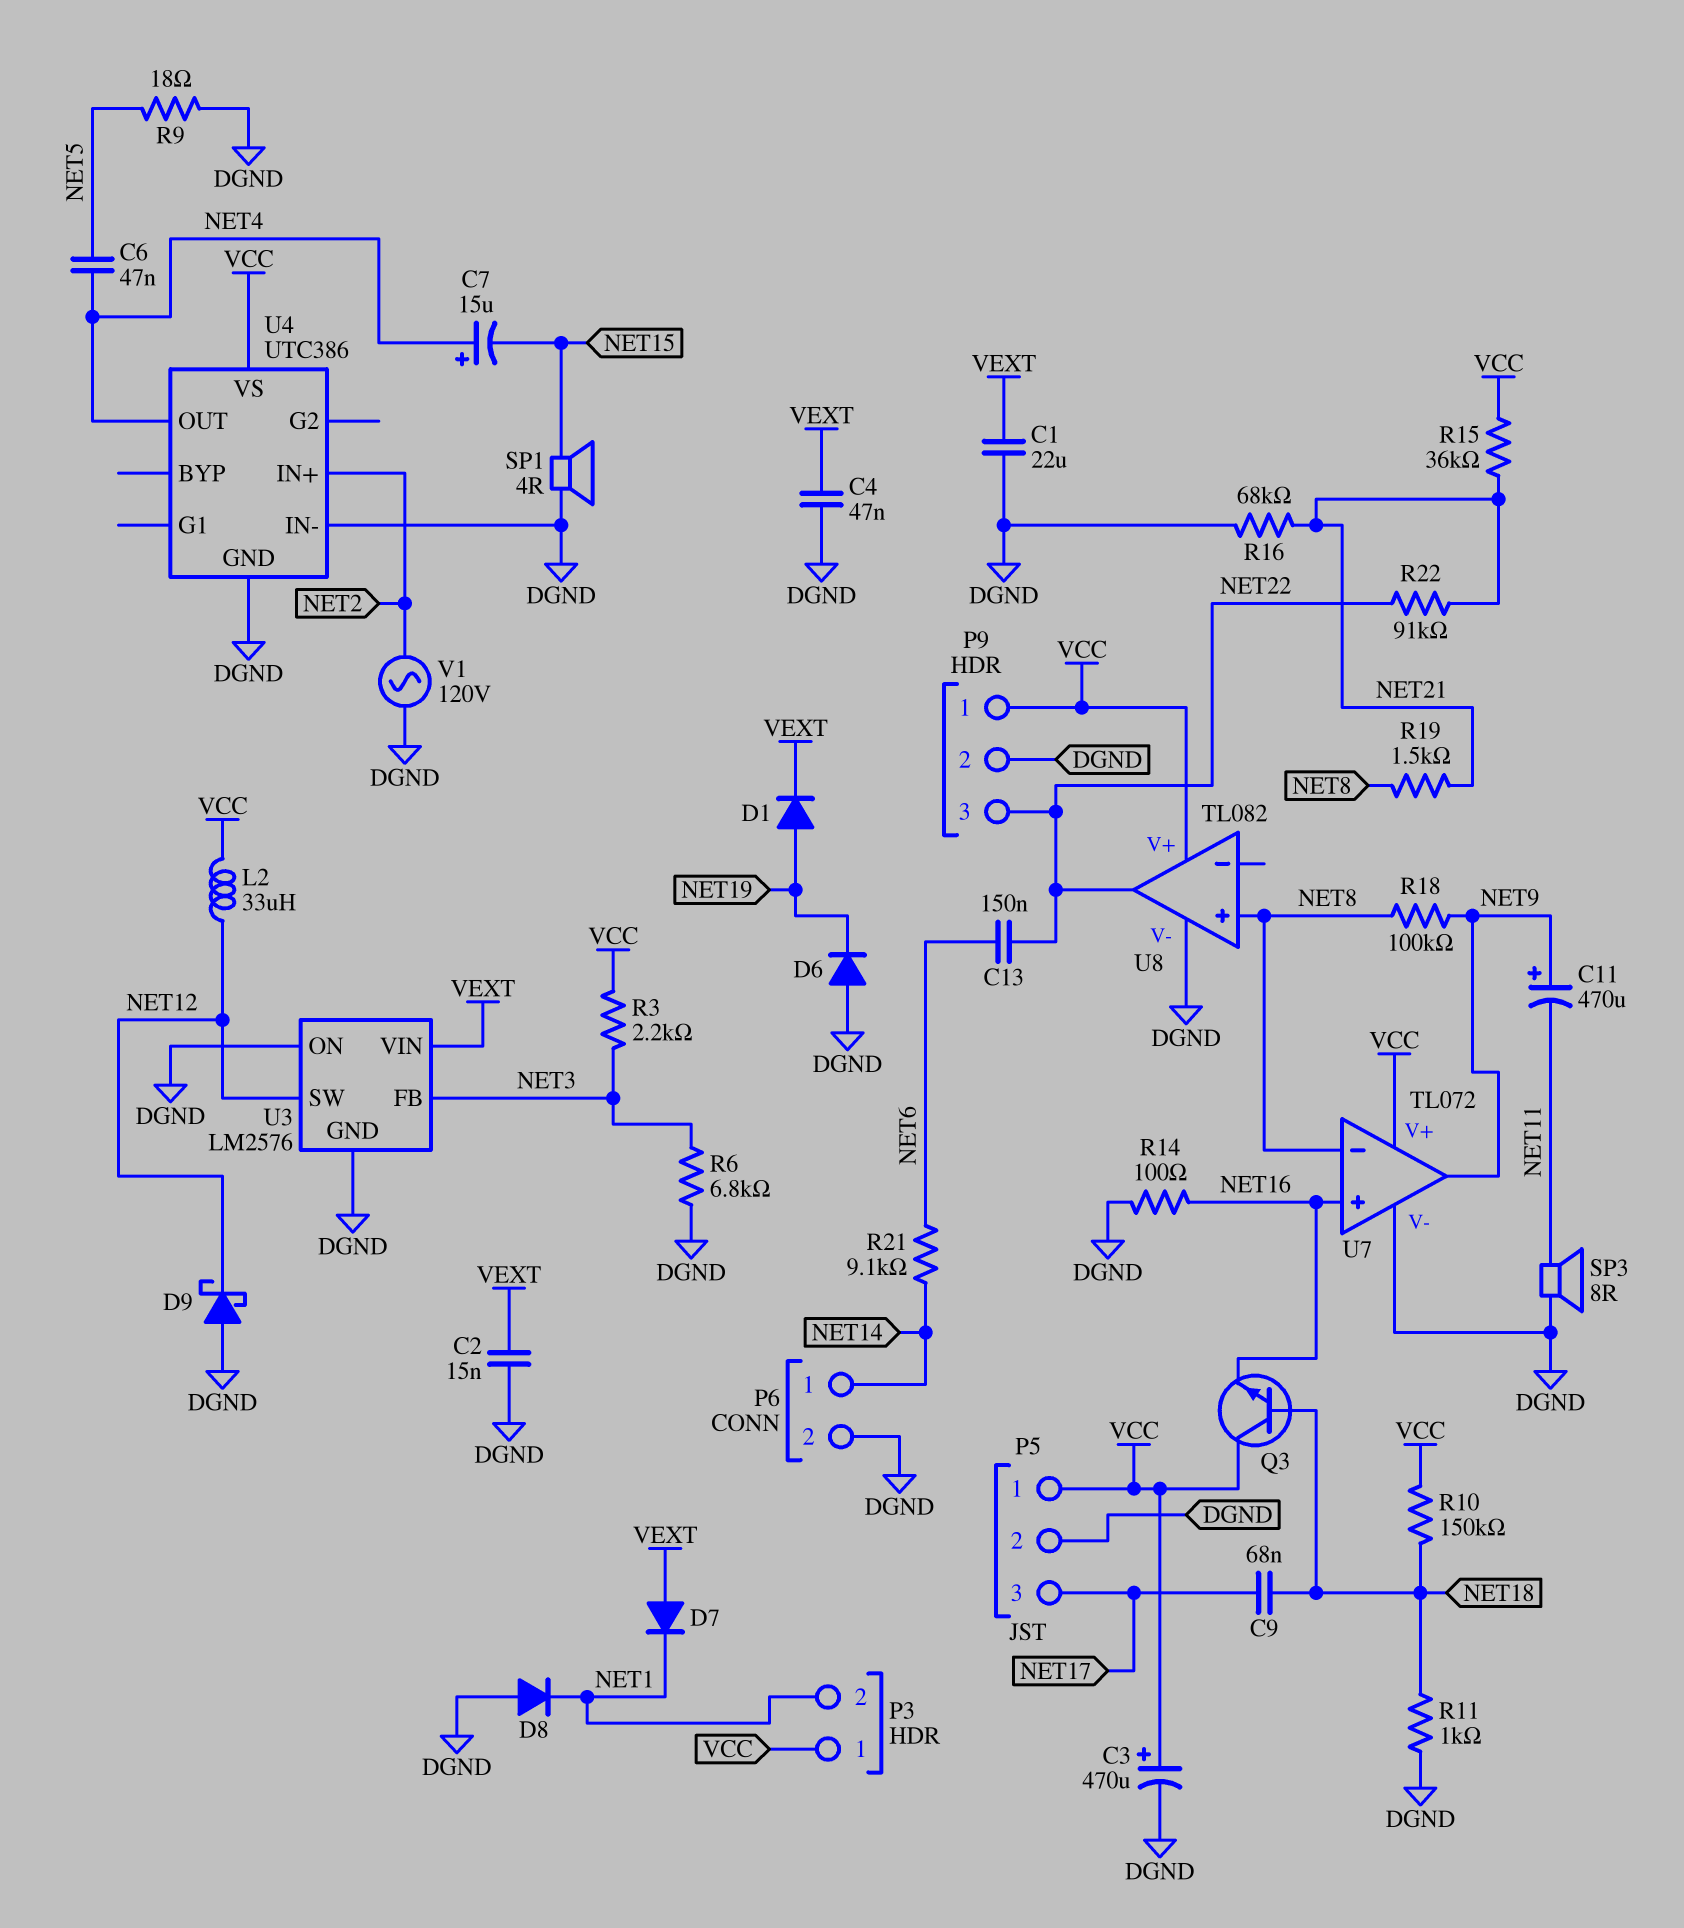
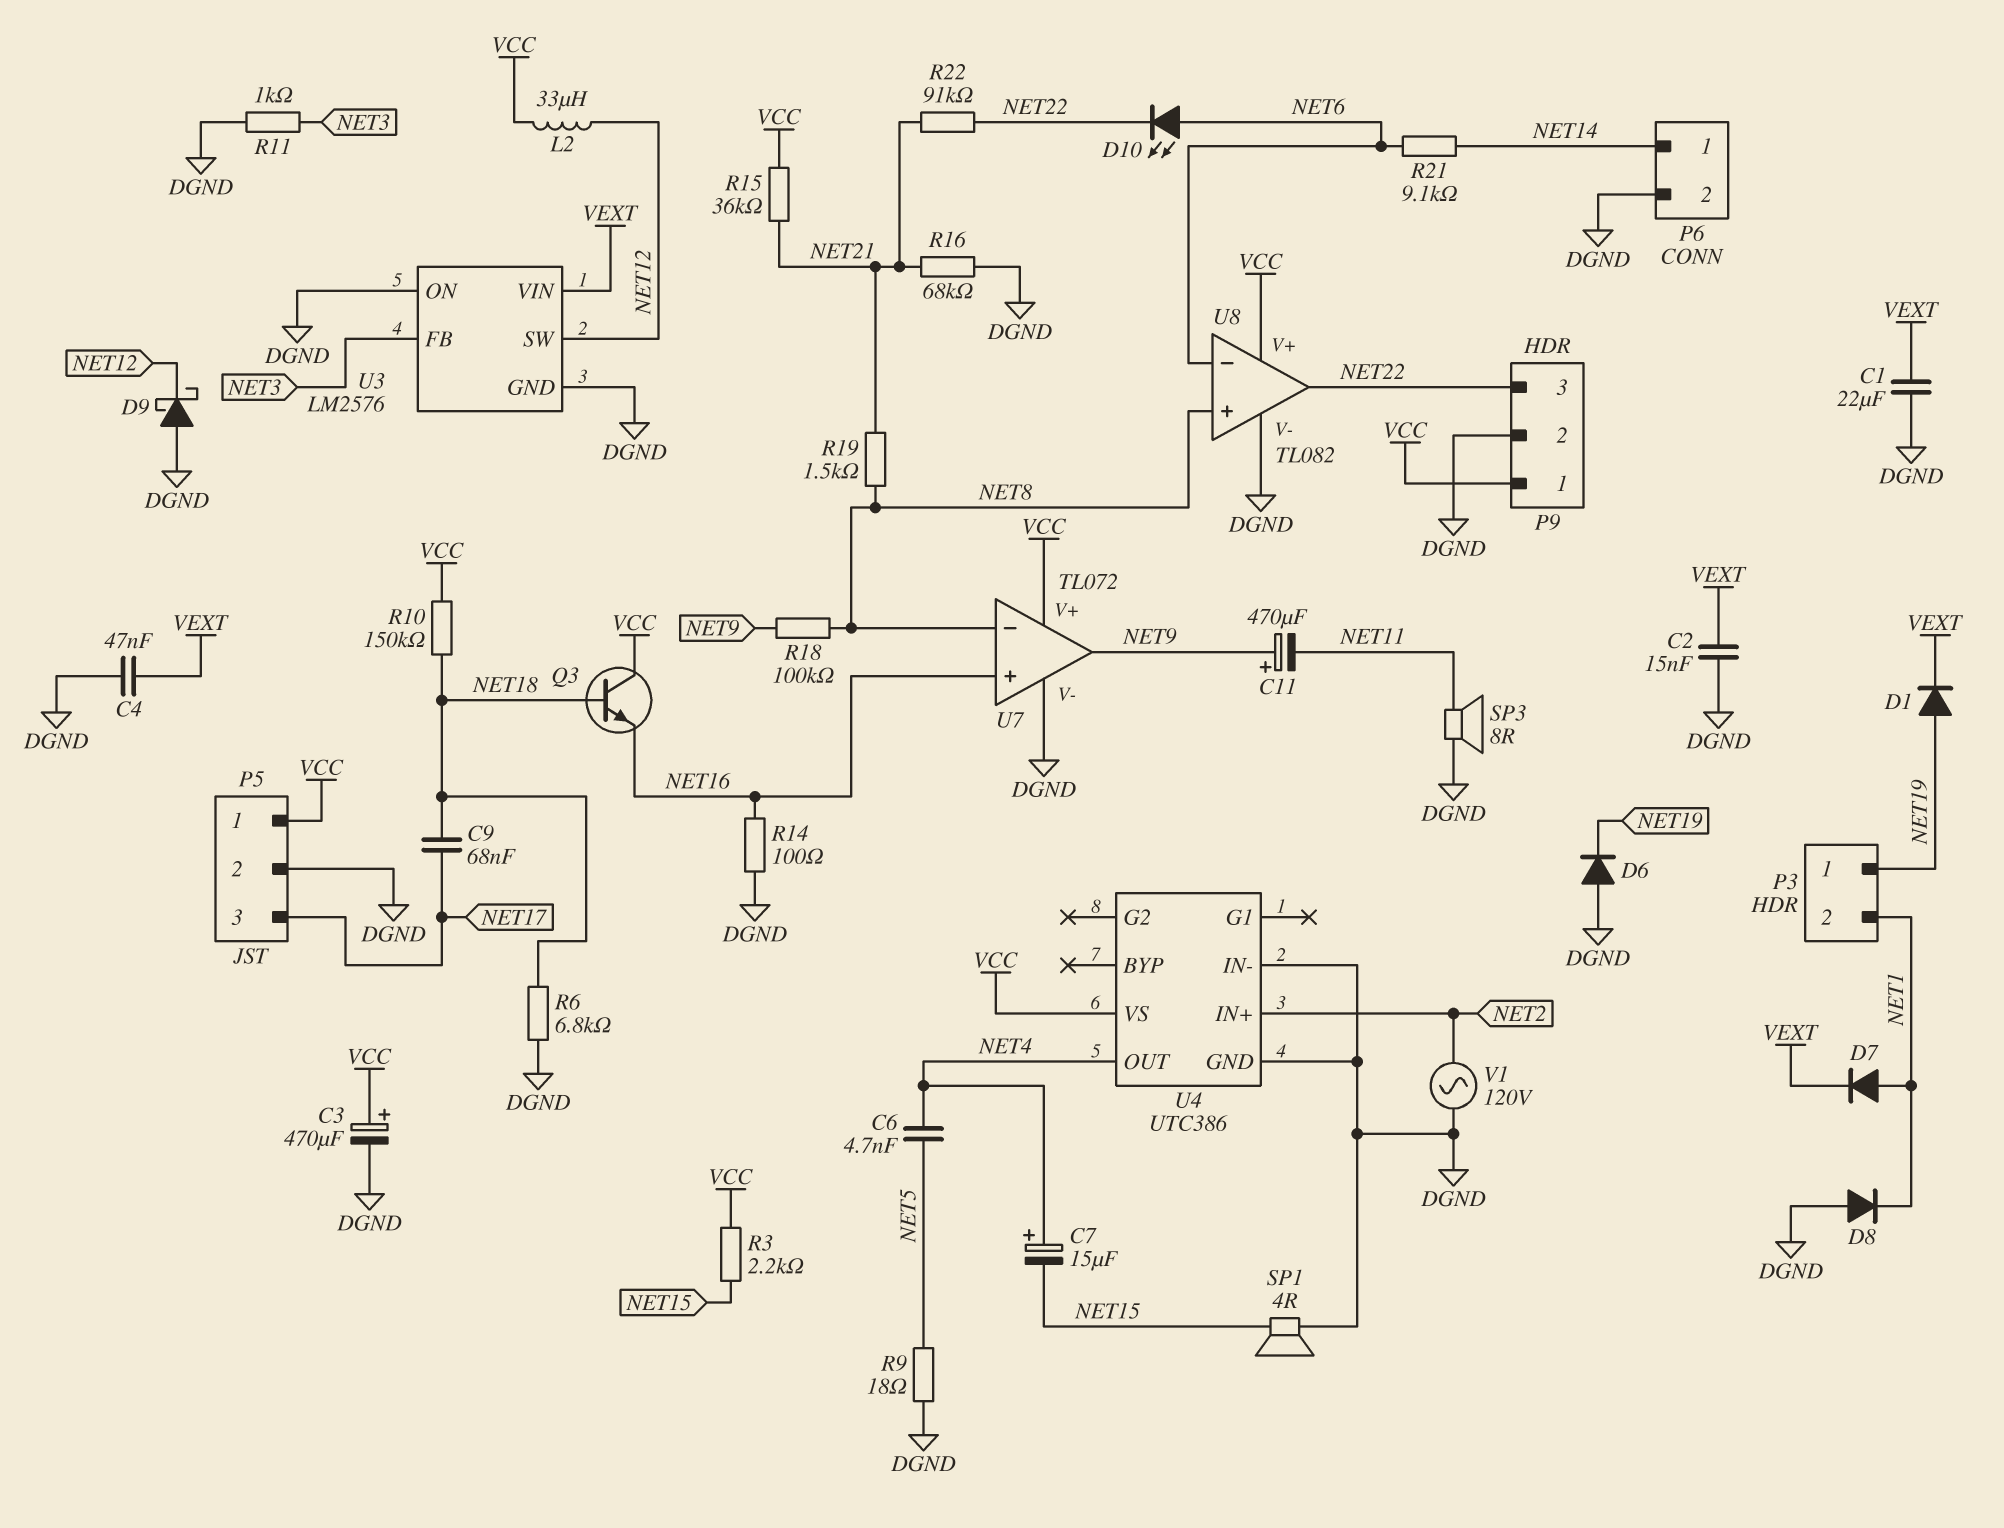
C6: 47nF (NET4, NET5) -> 4.7nF (NET4, NET5)
C13: 150nF (NET6, NET22) -> none
D7: diode (A VEXT, K NET1) -> diode (A NET1, K VEXT)
D10: none -> LED (A NET6, K NET22)
P3 pin 1: VCC -> NET19
R3: 2.2k (NET3, VCC) -> 2.2k (NET15, VCC)
R6: 6.8k (DGND, NET3) -> 6.8k (DGND, NET18)
R11: 1k (DGND, NET18) -> 1k (DGND, NET3)
U8 pin in-: none -> NET6

